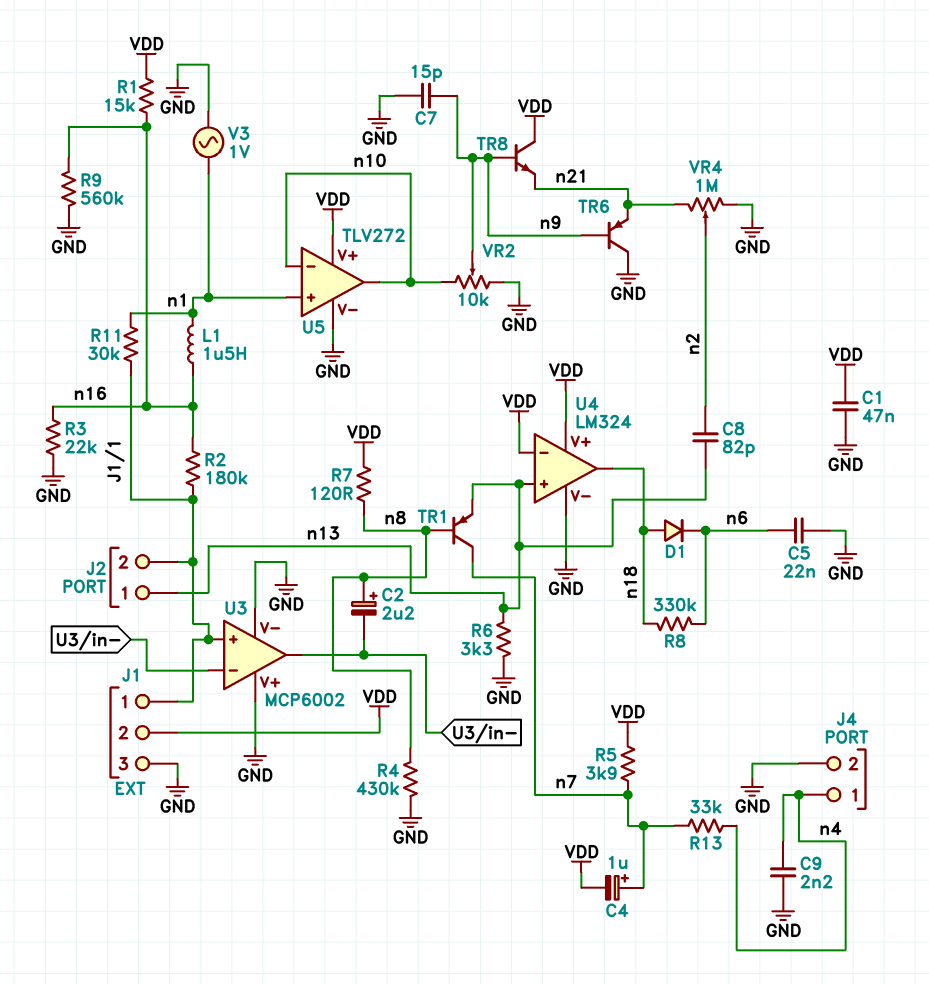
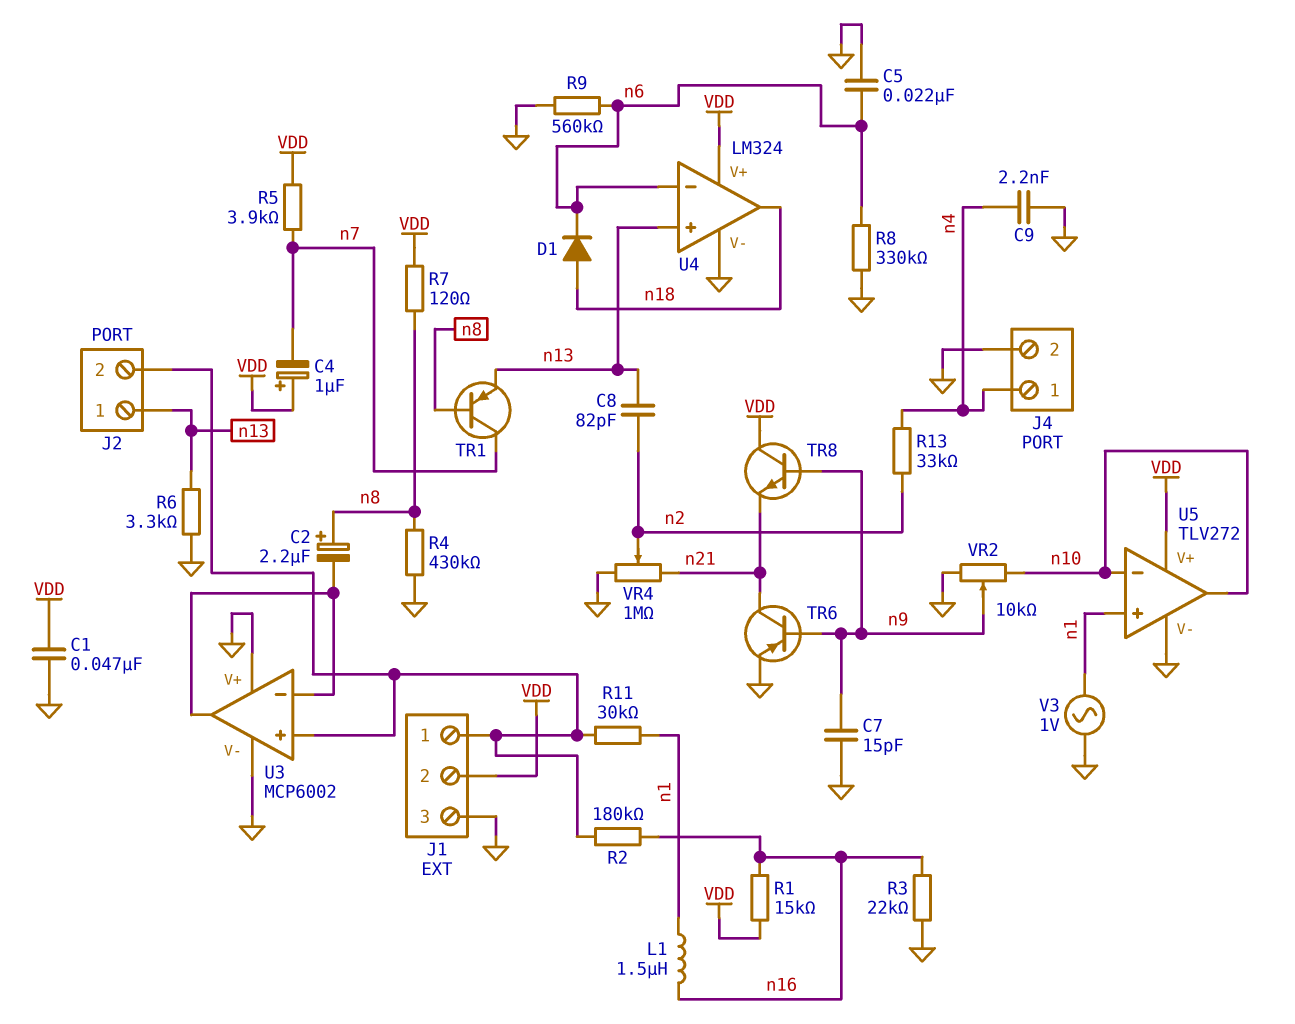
C4: 1uF (plus n7, minus VDD) -> 1uF (plus VDD, minus n7)
R8: 330k (n6, n18) -> 330k (GND, n6)
R9: 560k (GND, n16) -> 560k (GND, n6)
R13: 33k (n4, n7) -> 33k (n2, n4)
TR6: PNP (B n9, C GND, E n21) -> PNP (B n9, C n21, E GND)
U4 pin in-: VDD -> n6

